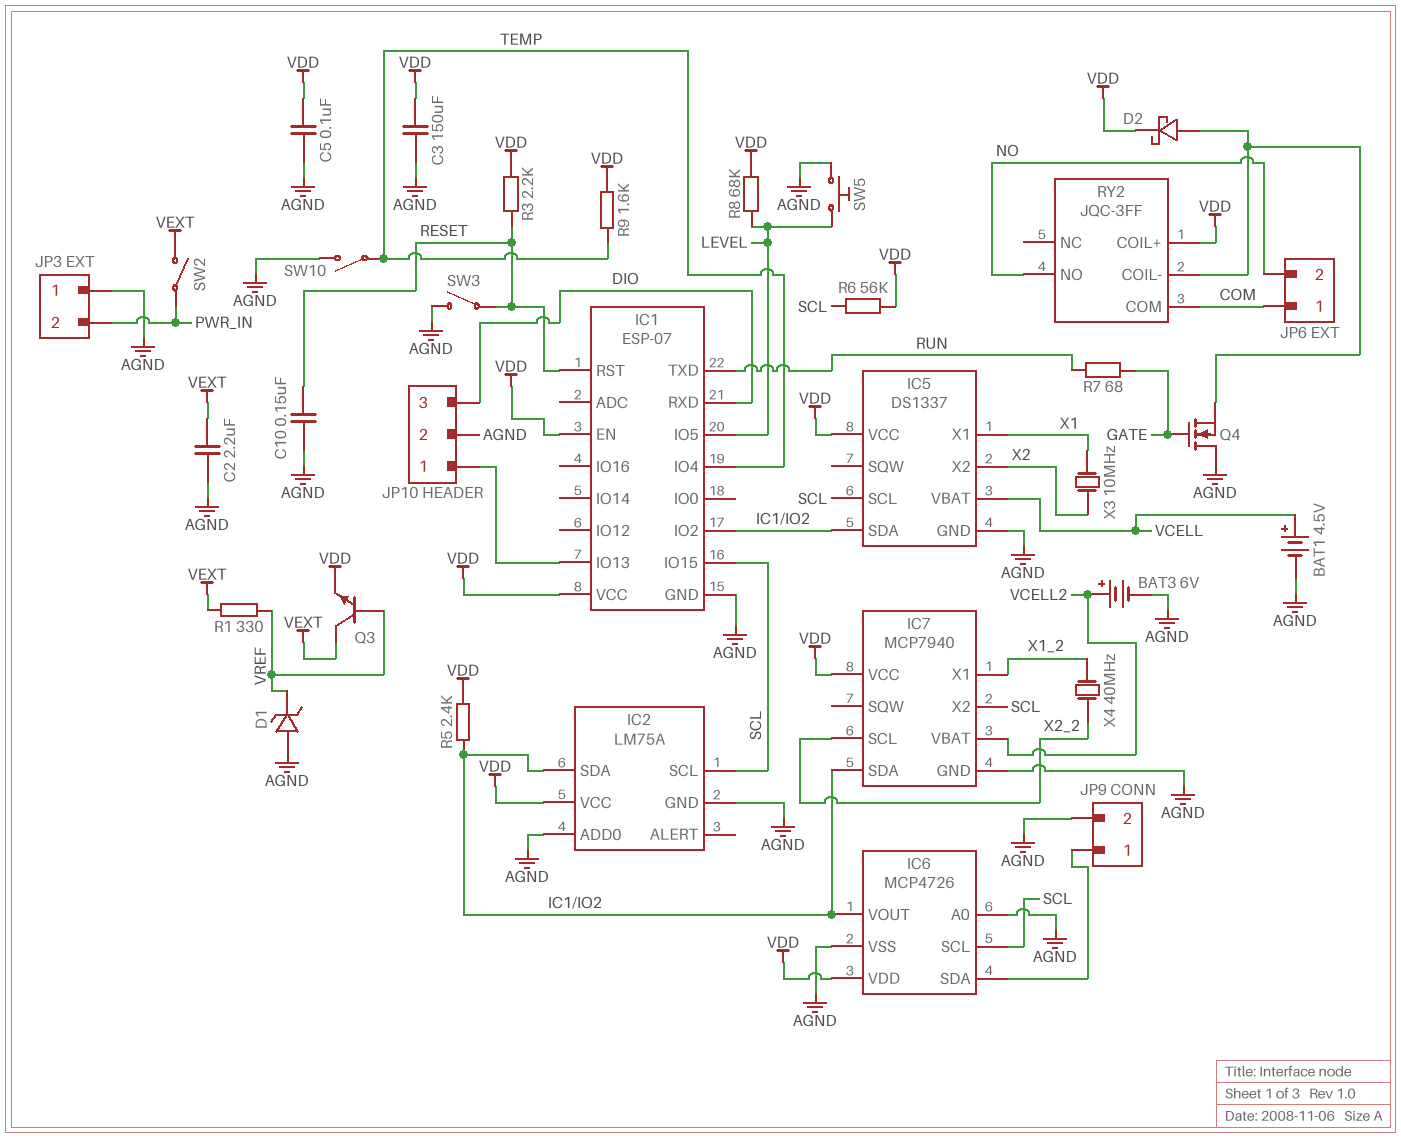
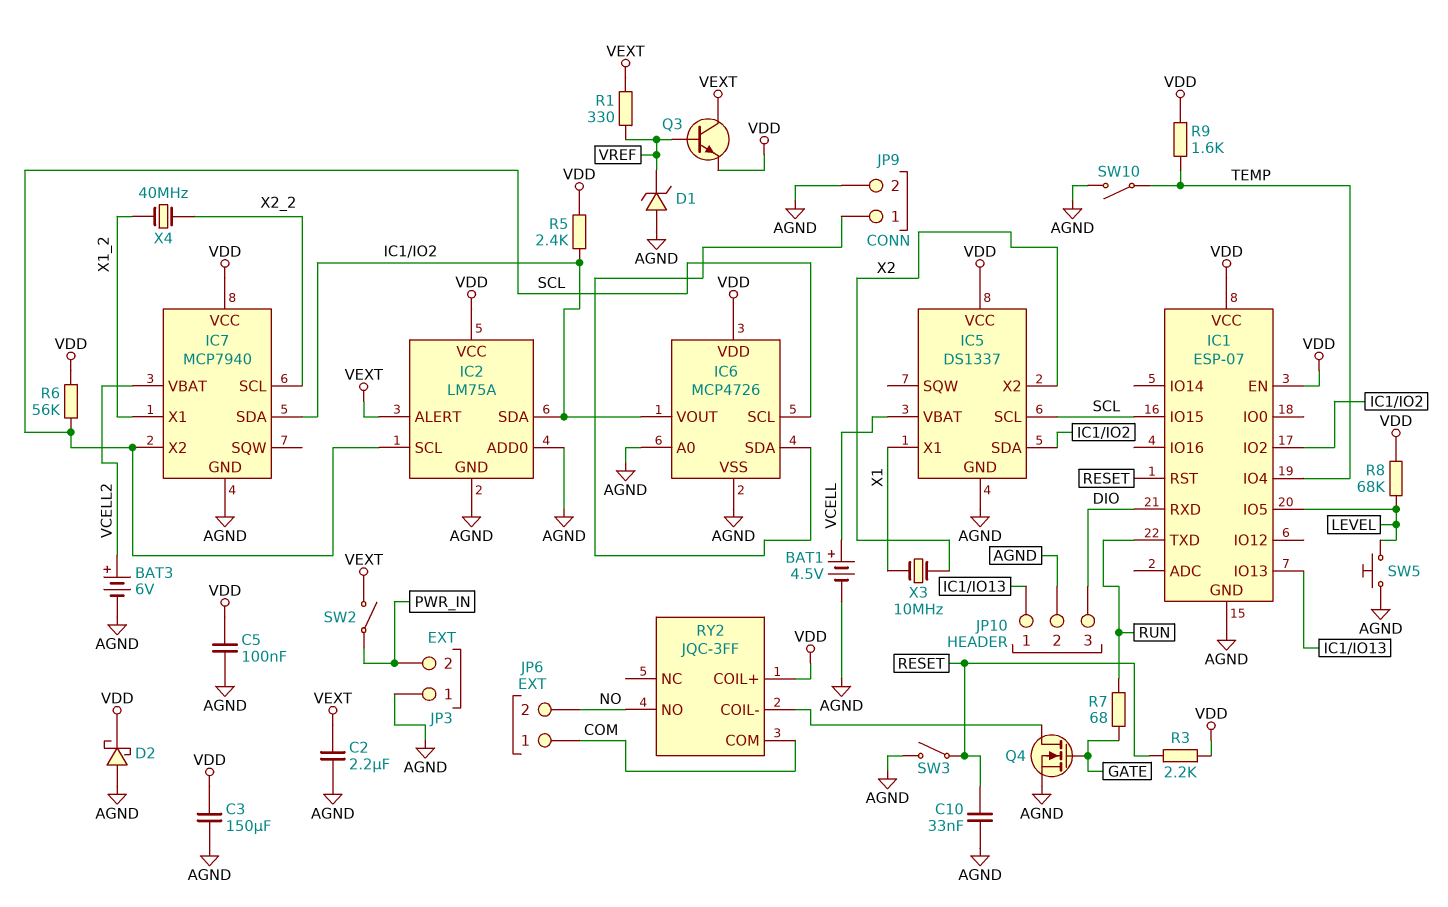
C10: 150nF (AGND, RESET) -> 33nF (AGND, RESET)
D2: schottky (A RY2/COIL-, K VDD) -> schottky (A AGND, K VDD)
IC2 pin ALERT: none -> VEXT
Q4: NMOS (G GATE, D AGND, S RY2/COIL-) -> NMOS (G GATE, D RY2/COIL-, S AGND)

